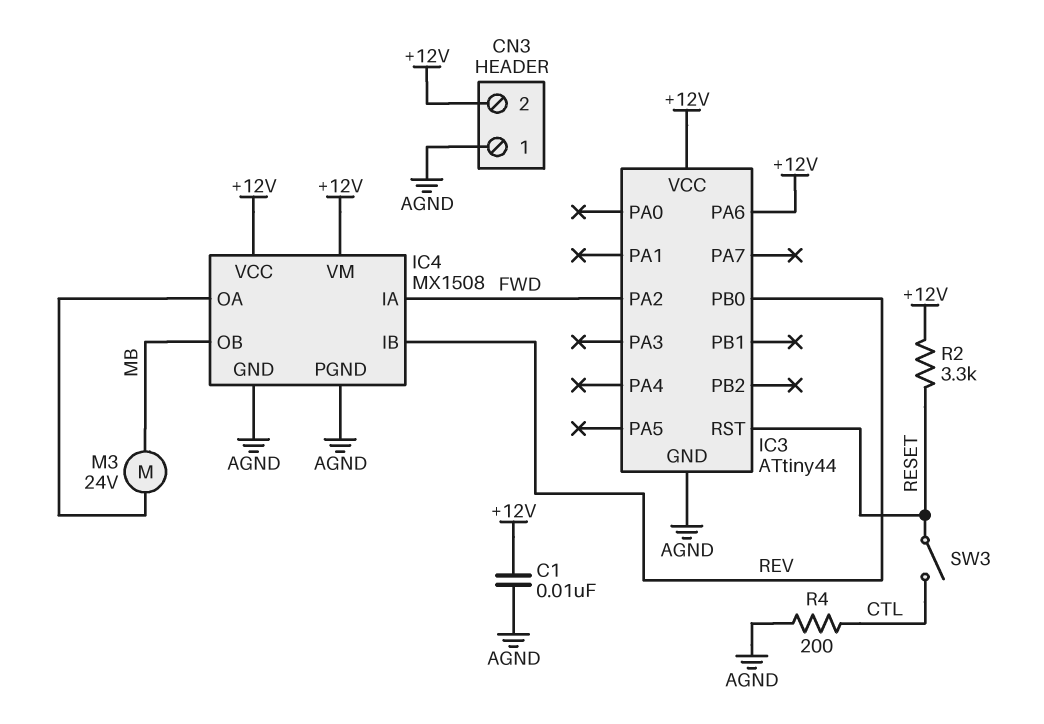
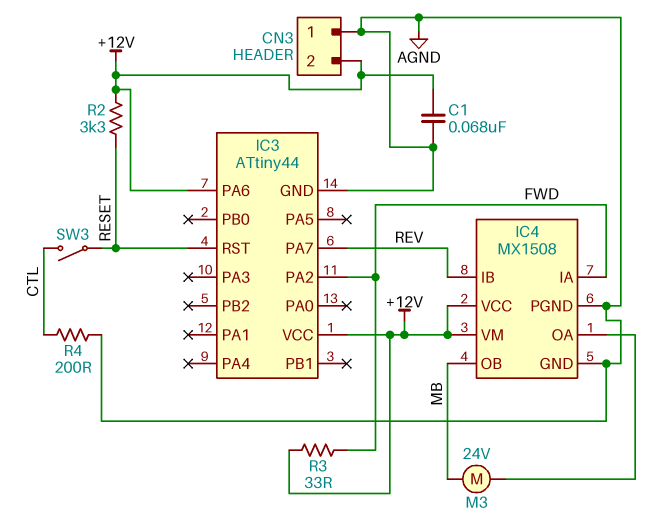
C1: 10nF (+12V, AGND) -> 68nF (+12V, AGND)
IC3 pin PA7: none -> REV
IC3 pin PB0: REV -> none
R3: none -> 33 (+12V, FWD)

